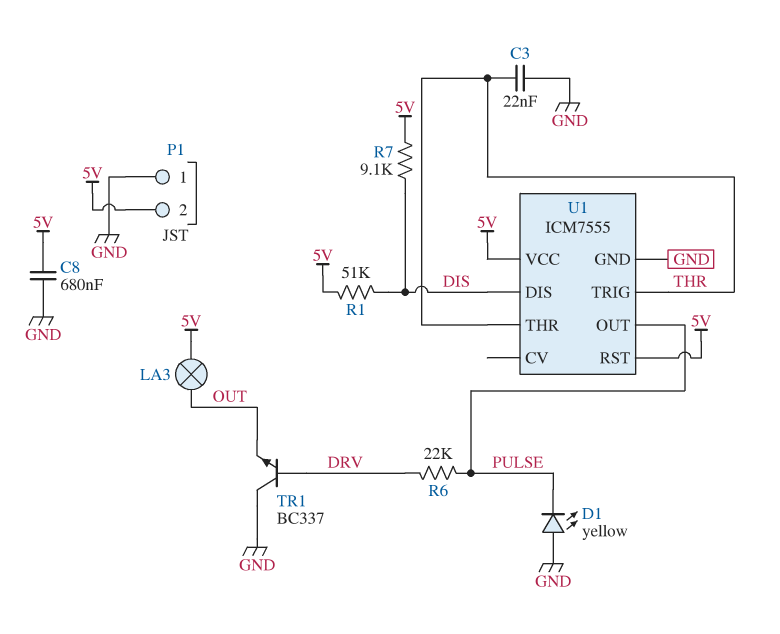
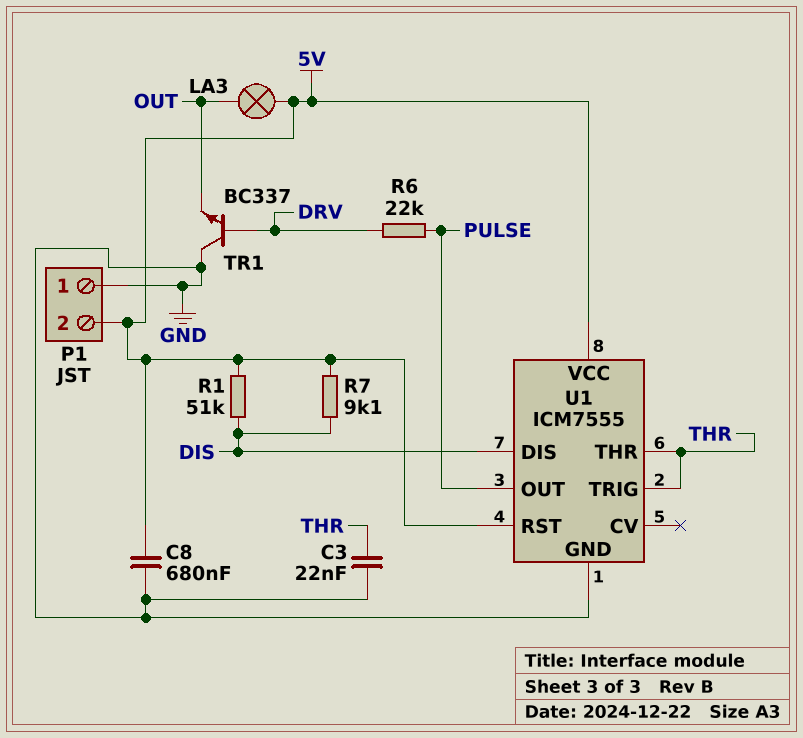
D1: LED yellow (A GND, K PULSE) -> none

